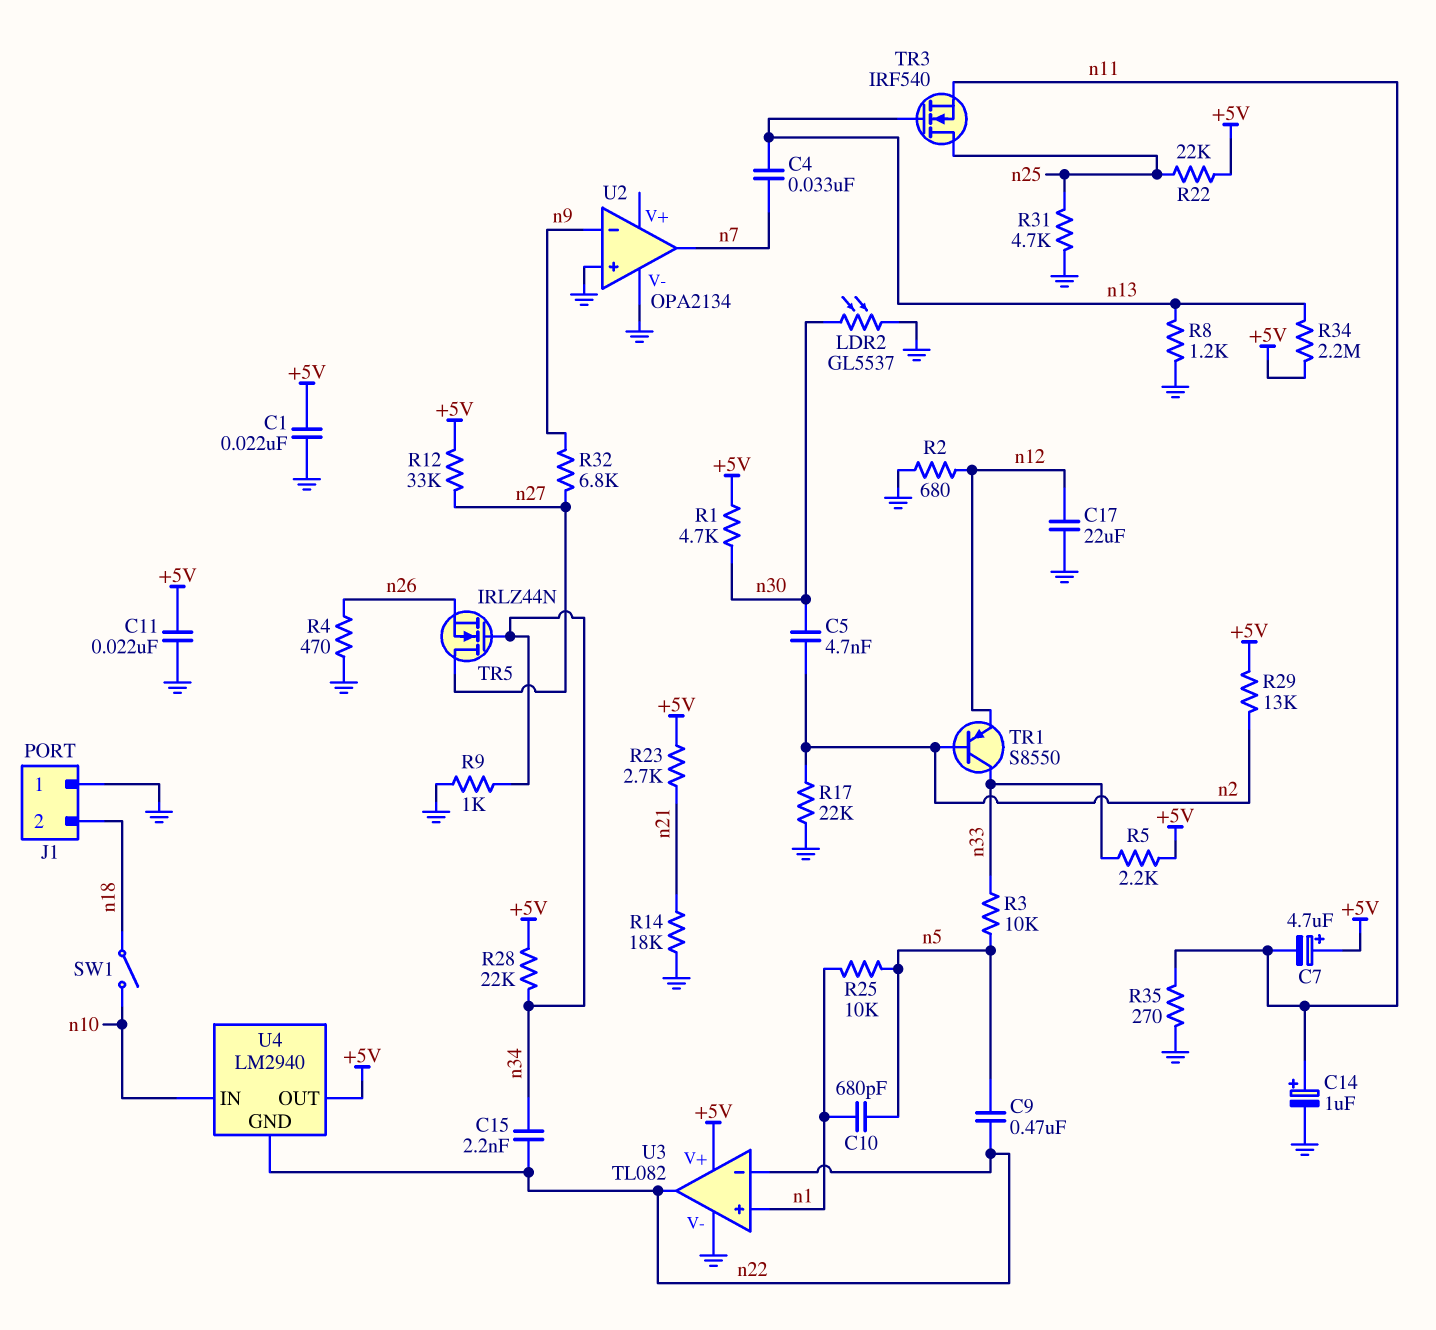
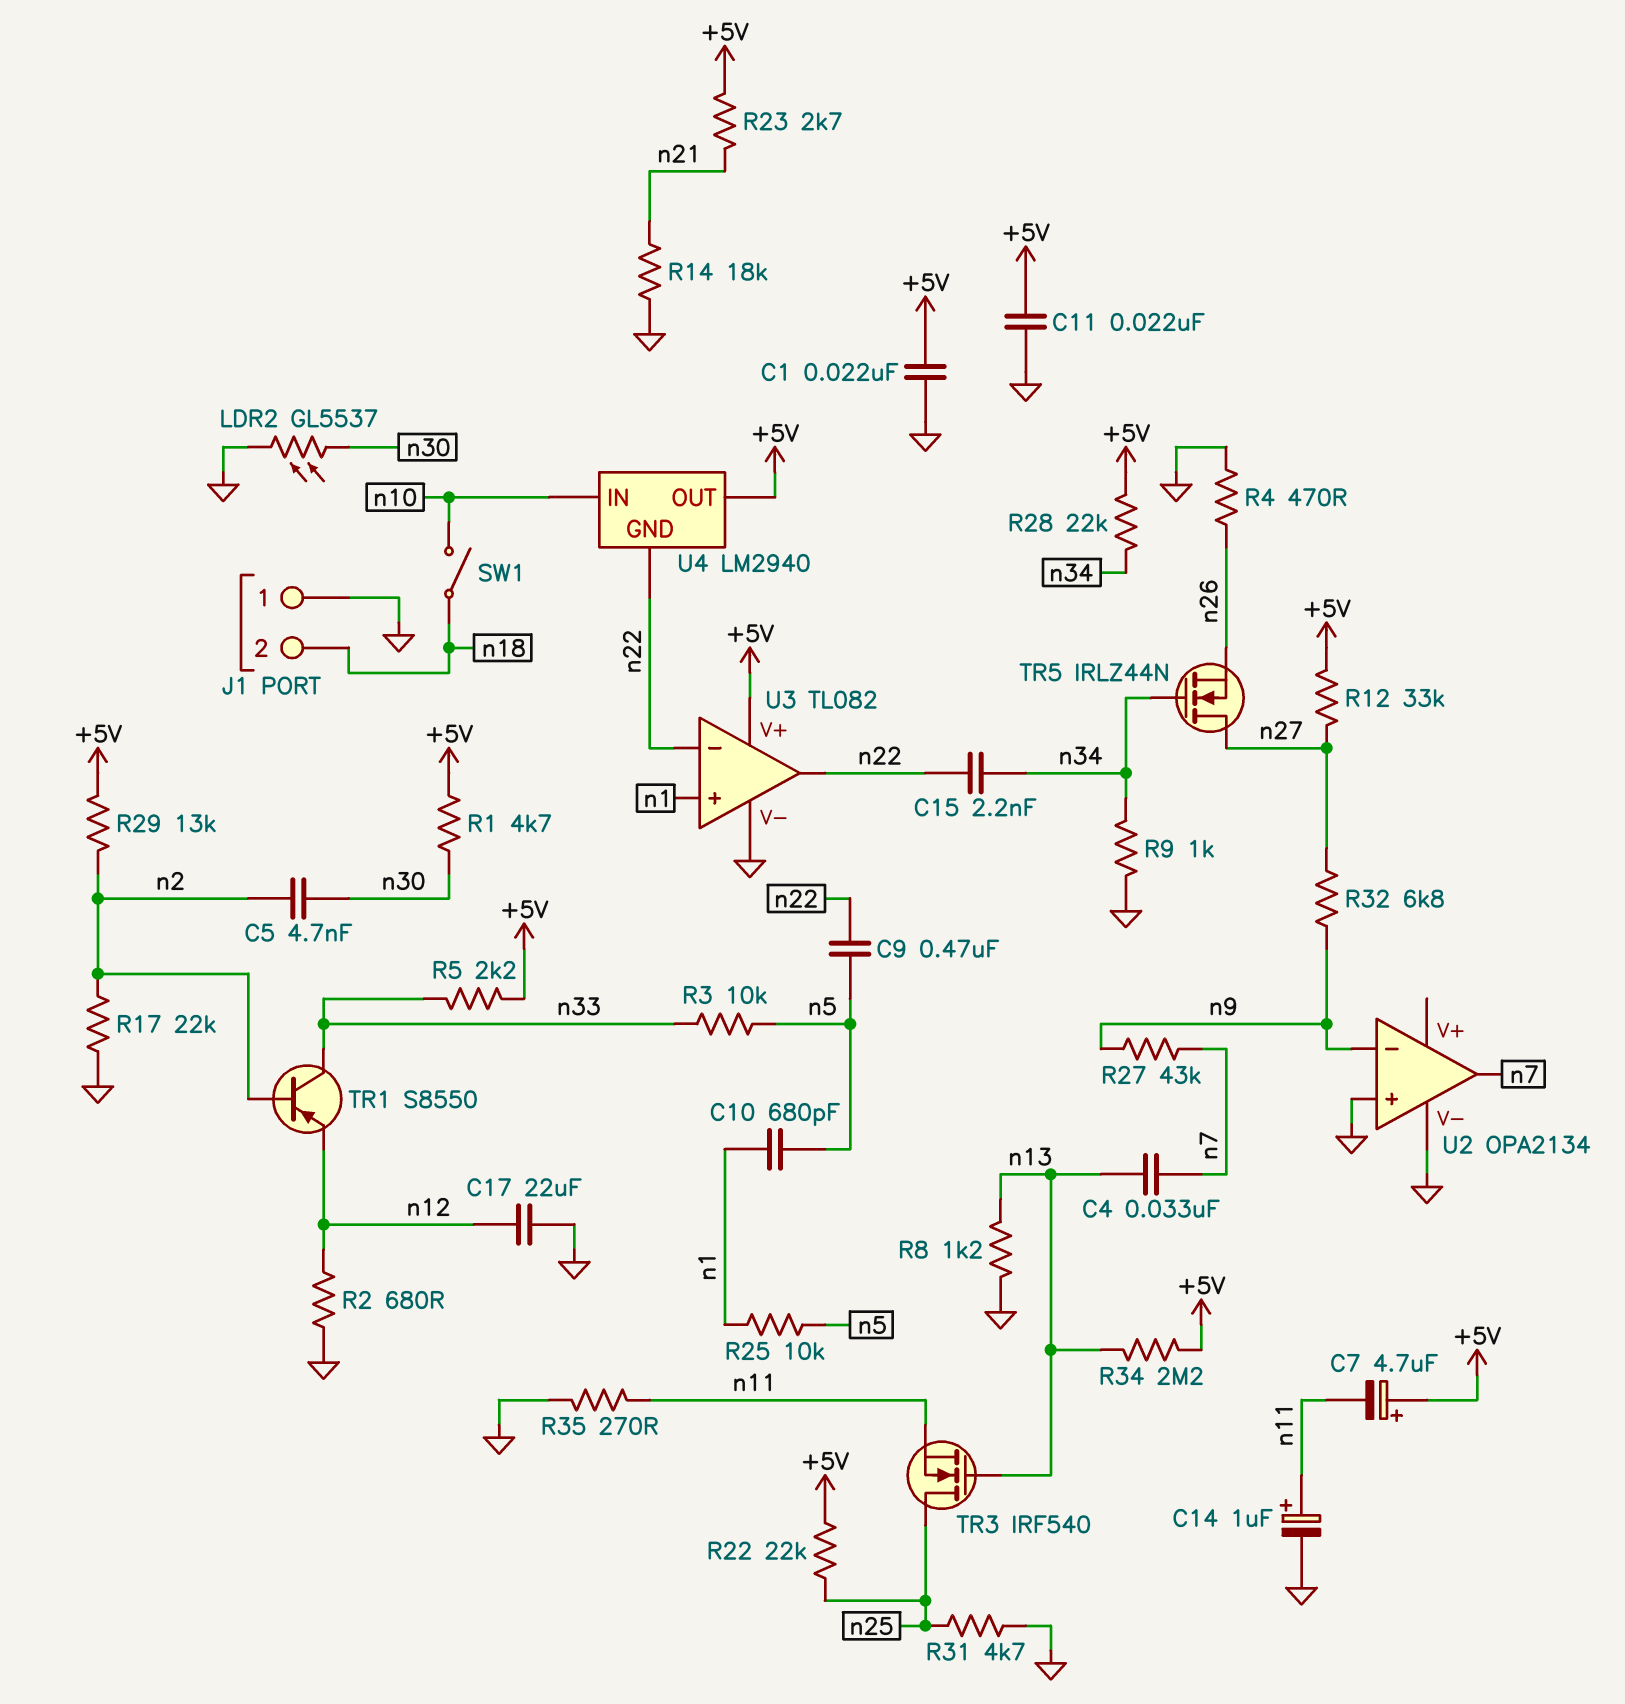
R27: none -> 43k (n7, n9)

